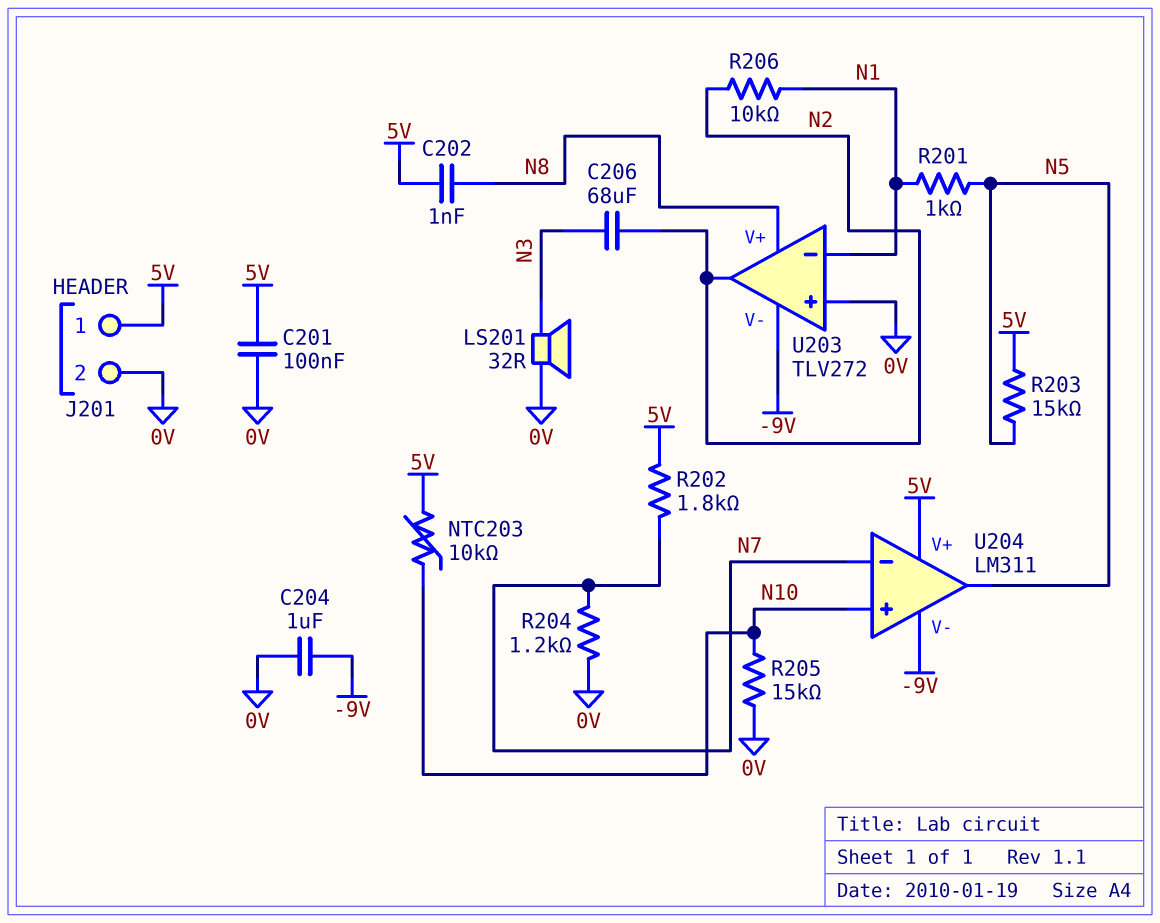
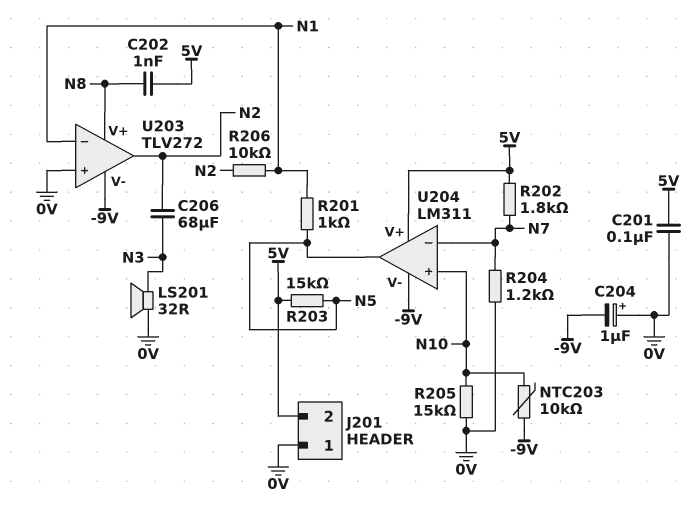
C204: 1uF (-9V, 0V) -> 1uF (plus 0V, minus -9V)
J201 pin 1: 5V -> 0V
J201 pin 2: 0V -> 5V
NTC203: 10k (5V, N10) -> 10k (-9V, N10)

